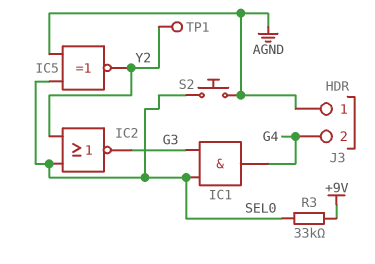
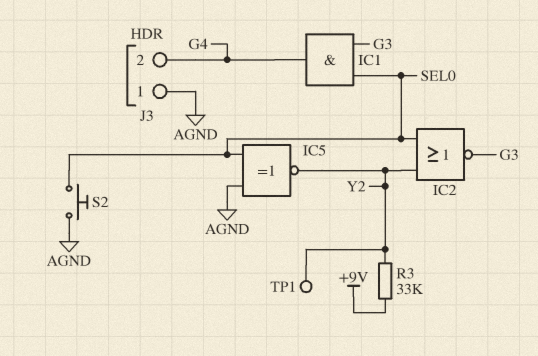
R3: 33k (+9V, SEL0) -> 33k (+9V, Y2)

